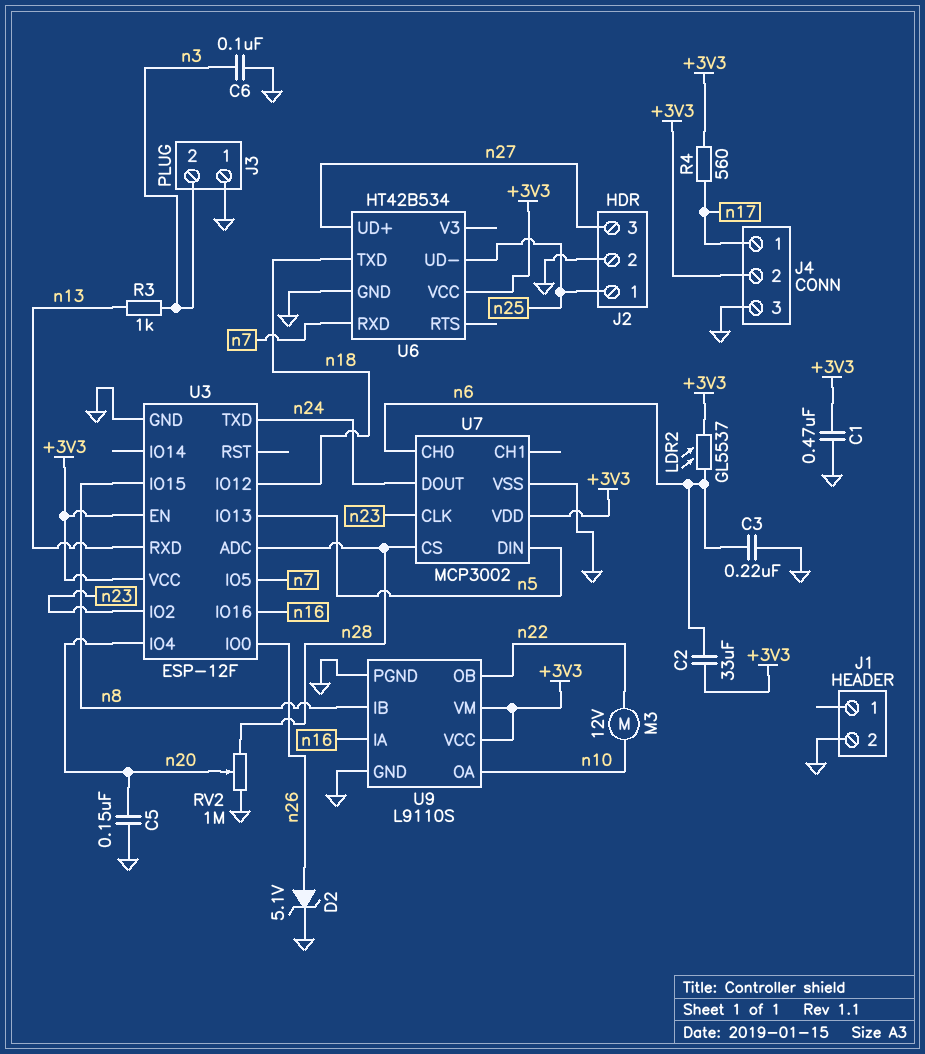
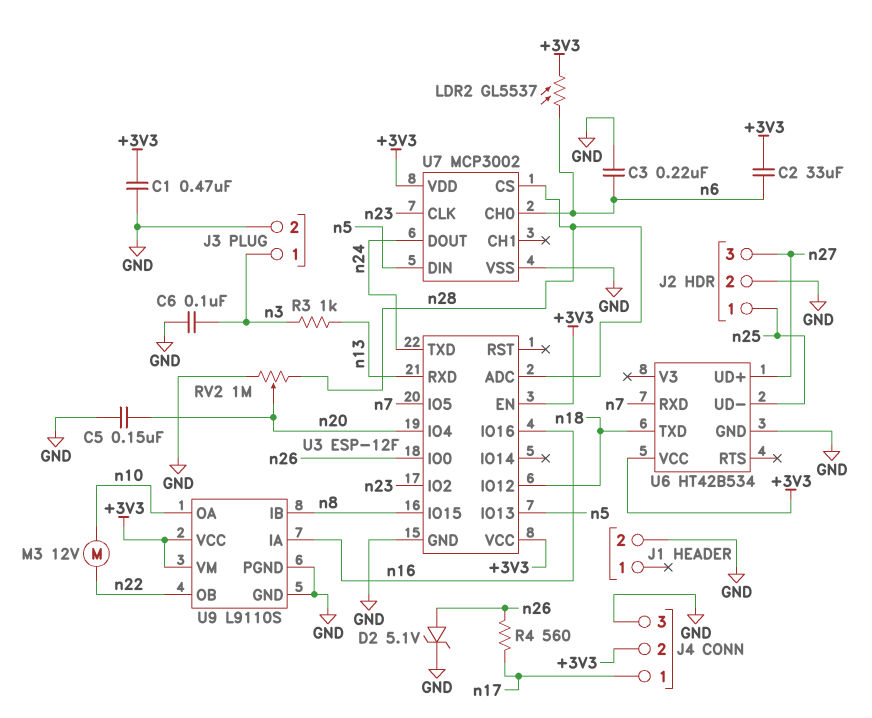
J3 pin 1: GND -> n3
J3 pin 2: n3 -> GND
R4: 560 (+3V3, n17) -> 560 (n17, n26)

